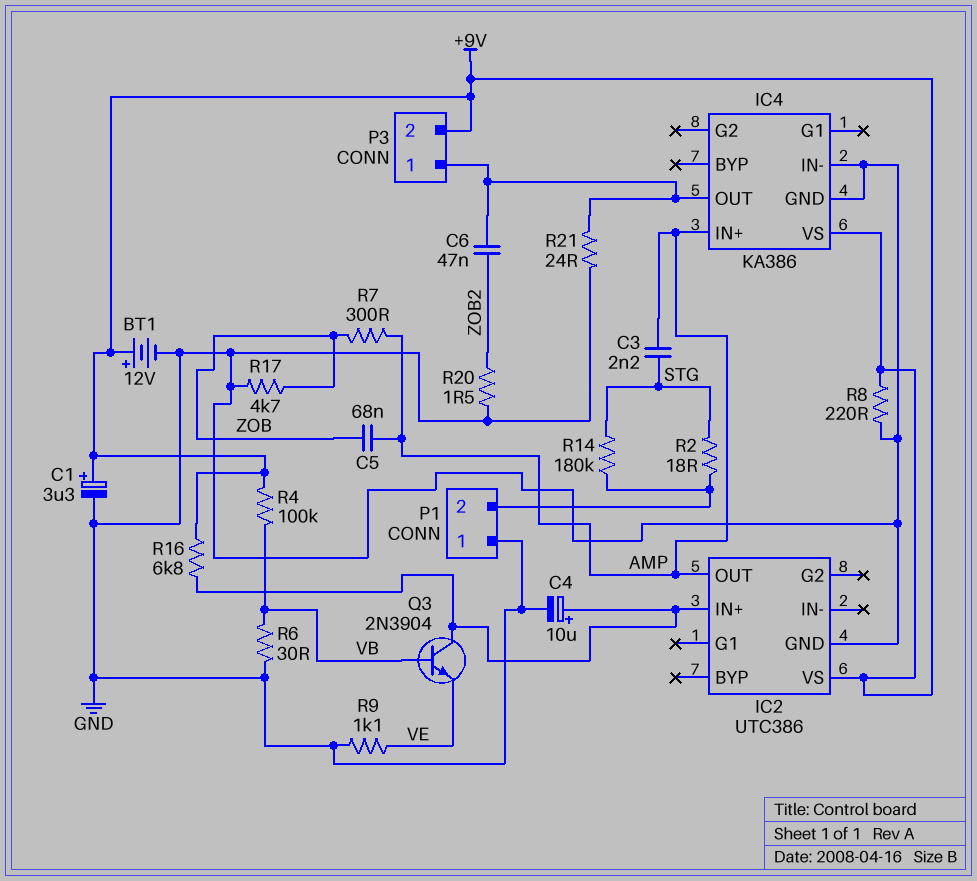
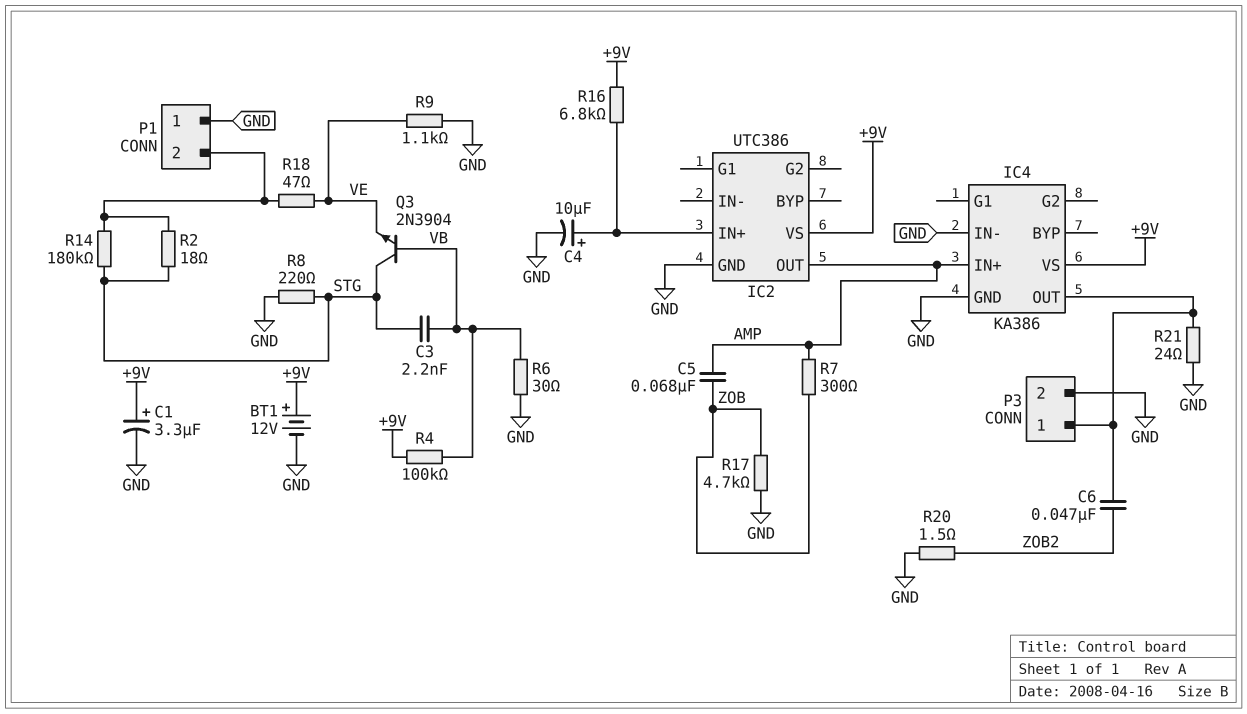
C3: 2.2nF (AMP, STG) -> 2.2nF (STG, VB)
P3 pin 2: +9V -> GND
Q3: NPN 2N3904 (B VB, C IC2/IN+, E VE) -> NPN 2N3904 (B VB, C STG, E VE)
R8: 220 (+9V, GND) -> 220 (GND, STG)
R18: none -> 47 (P1/2, VE)

